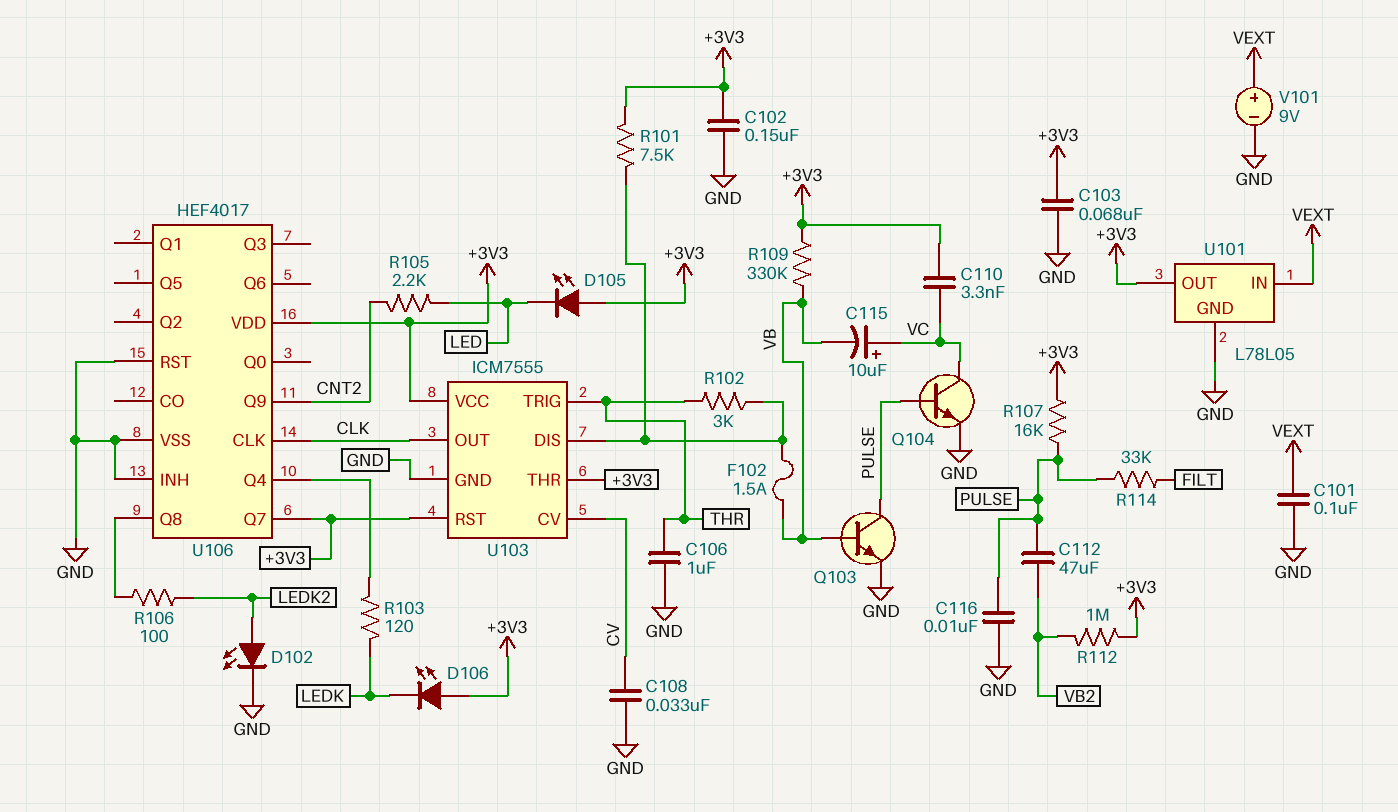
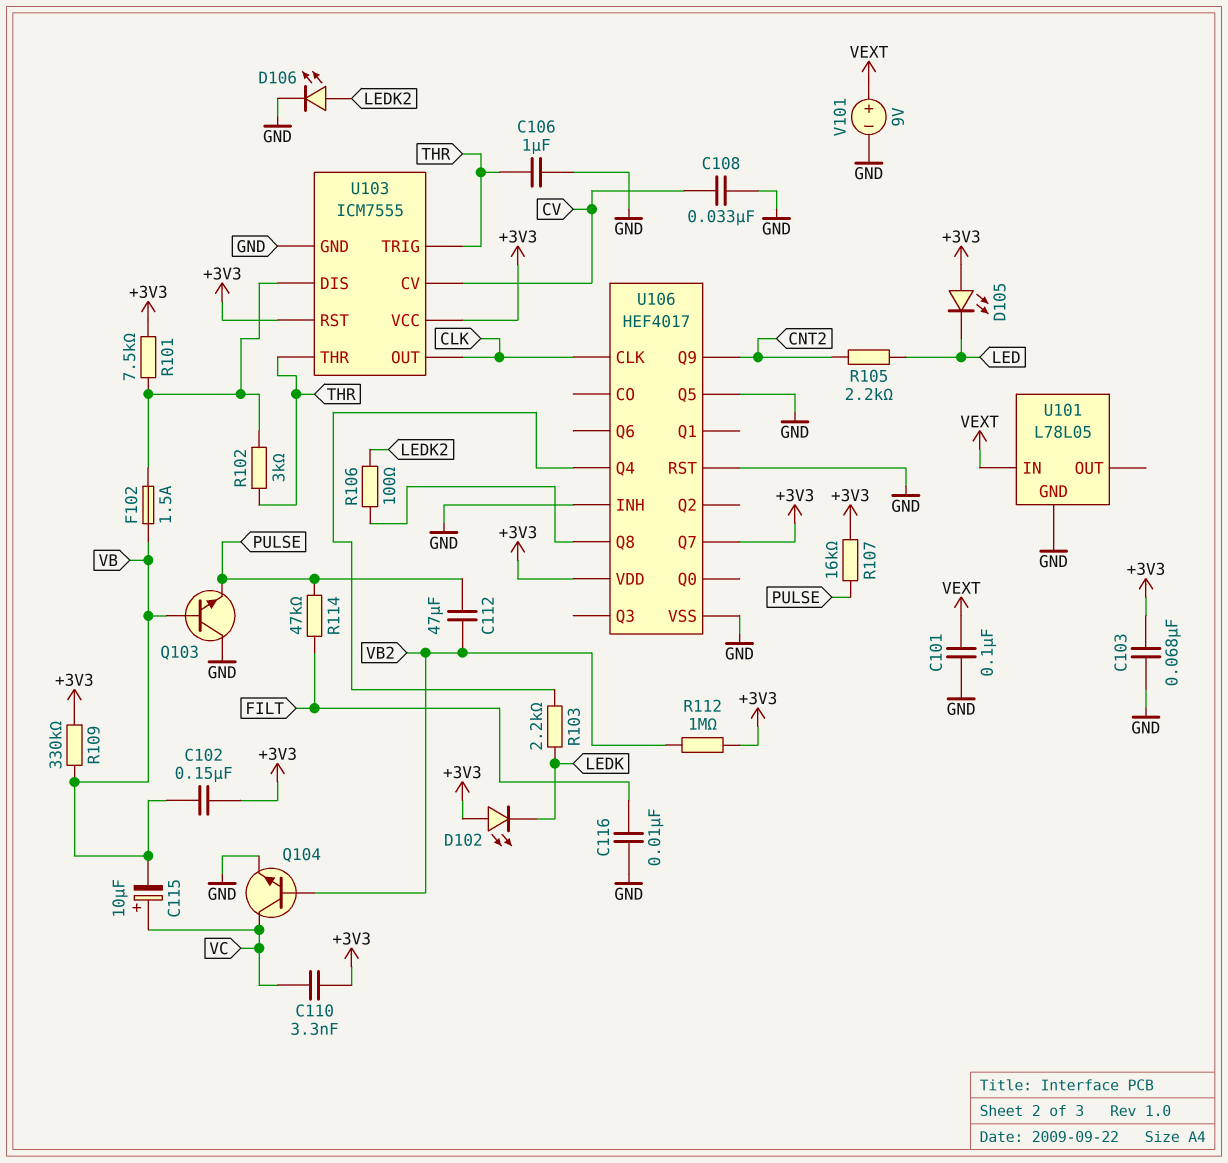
C102: 150nF (+3V3, GND) -> 150nF (+3V3, VB)
C116: 10nF (GND, PULSE) -> 10nF (FILT, GND)
D102: LED (A LEDK2, K GND) -> LED (A +3V3, K LEDK)
D106: LED (A +3V3, K LEDK) -> LED (A LEDK2, K GND)
Q103: NPN (B VB, C PULSE, E GND) -> NPN (B VB, C GND, E PULSE)
Q104: NPN (B PULSE, C VC, E GND) -> NPN (B VB2, C VC, E GND)
R103: 120 (LEDK, U106/Q4) -> 2.2k (LEDK, U106/Q4)
R114: 33k (FILT, PULSE) -> 47k (FILT, PULSE)
U101 pin OUT: +3V3 -> none
U103 pin THR: +3V3 -> THR
U106 pin Q5: none -> GND

